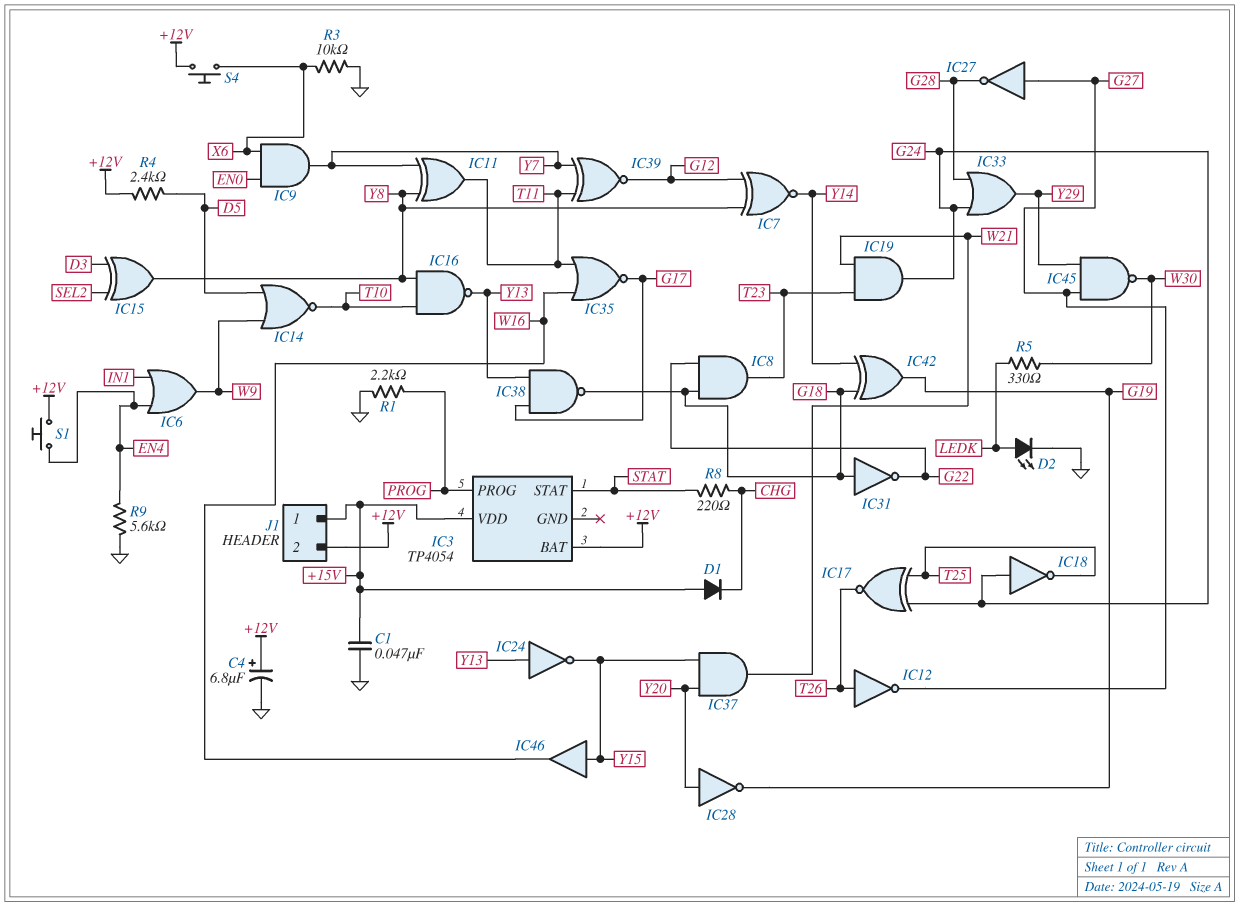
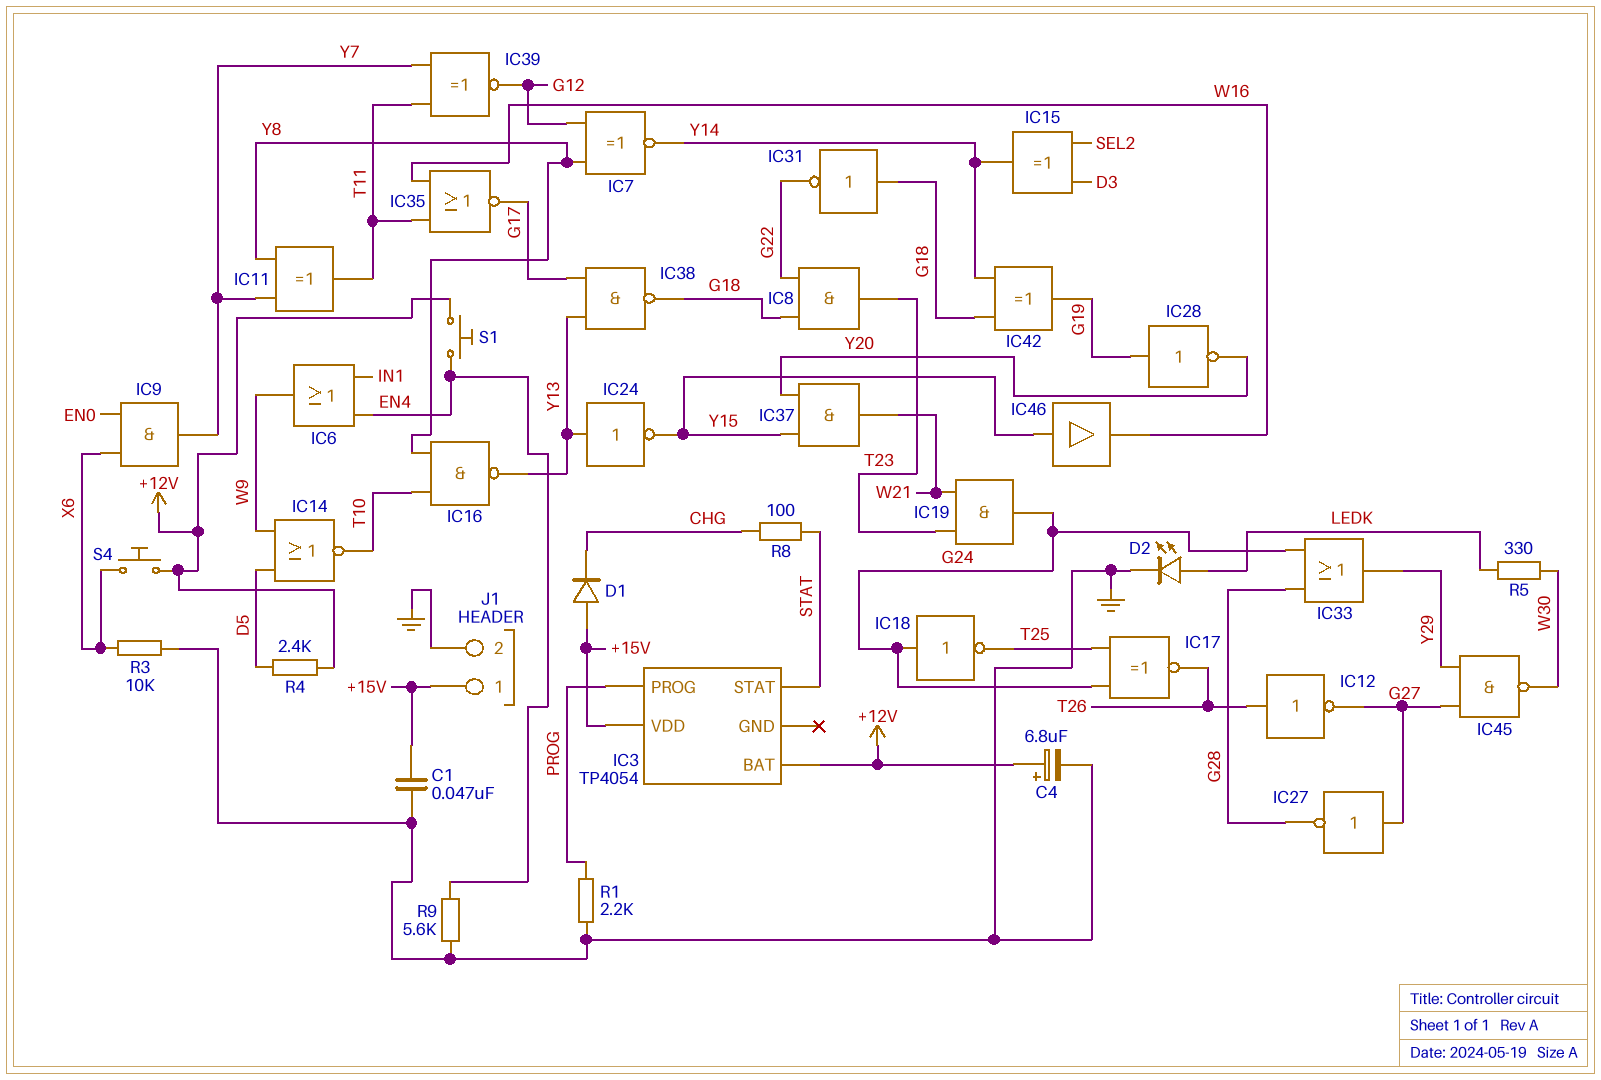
IC15: XOR (in D3, in SEL2, out Y8) -> XOR (in D3, in SEL2, out Y14)
IC28: NOT (in Y20, out G19) -> NOT (in G19, out Y20)
J1 pin 2: +12V -> GND
R8: 220 (CHG, STAT) -> 100 (CHG, STAT)

